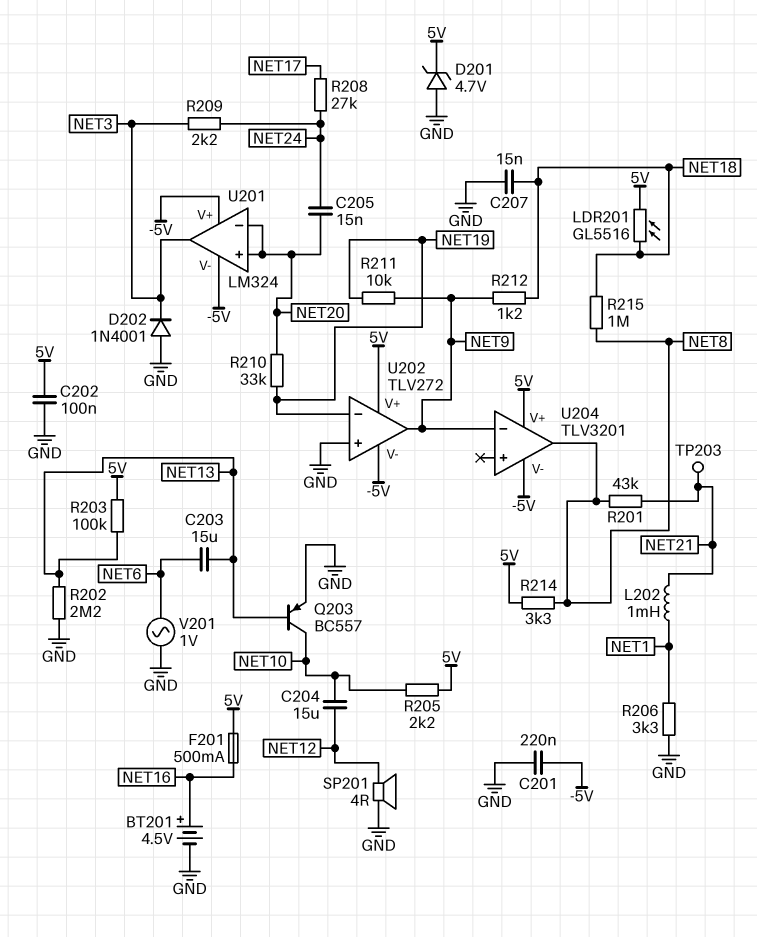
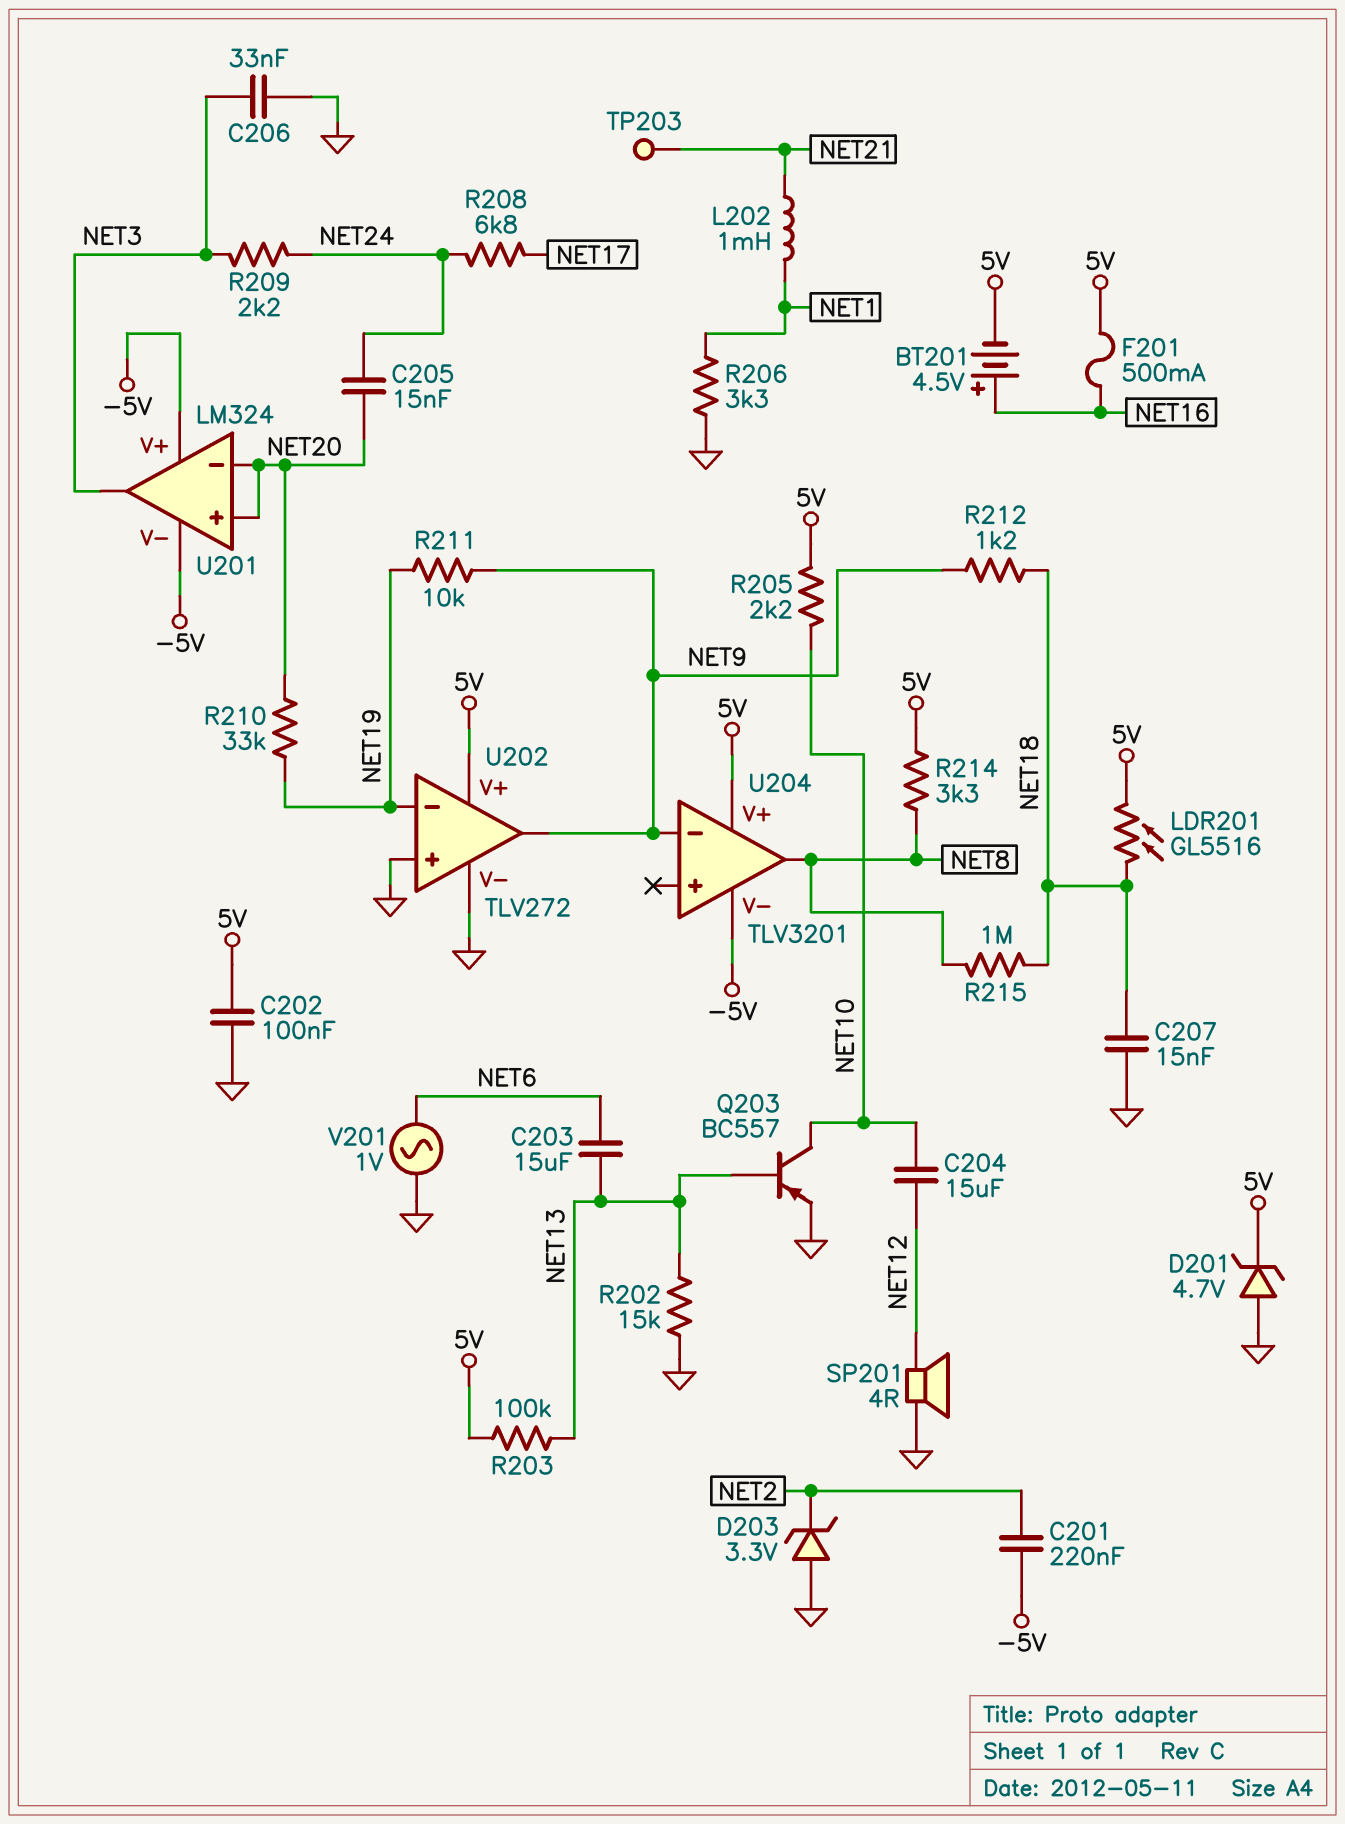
BT201: 4.5V (plus NET16, minus GND) -> 4.5V (plus NET16, minus 5V)
C201: 220nF (-5V, GND) -> 220nF (-5V, NET2)
C206: none -> 33nF (GND, NET3)
D202: diode 1N4001 (A GND, K NET3) -> none
D203: none -> zener 3.3V (A GND, K NET2)
R201: 43k (NET8, NET21) -> none
R202: 2.2M (GND, NET13) -> 15k (GND, NET13)
R208: 27k (NET17, NET24) -> 6.8k (NET17, NET24)
U202 pin V-: -5V -> GND

